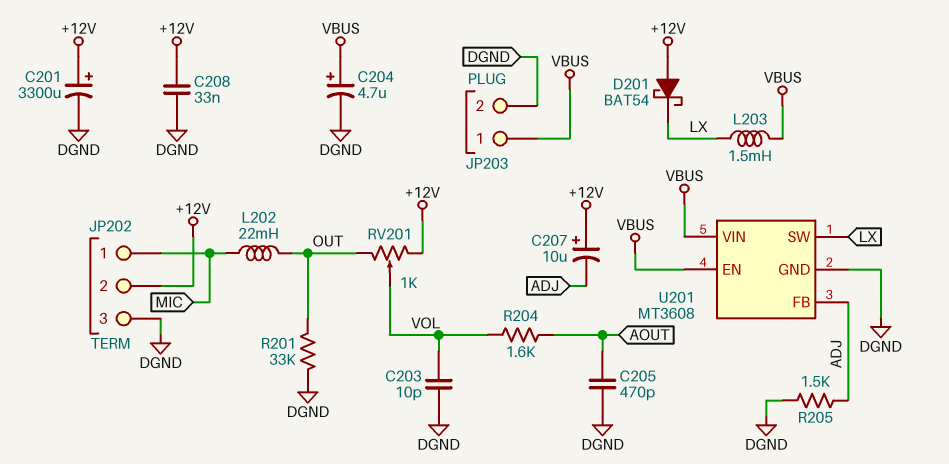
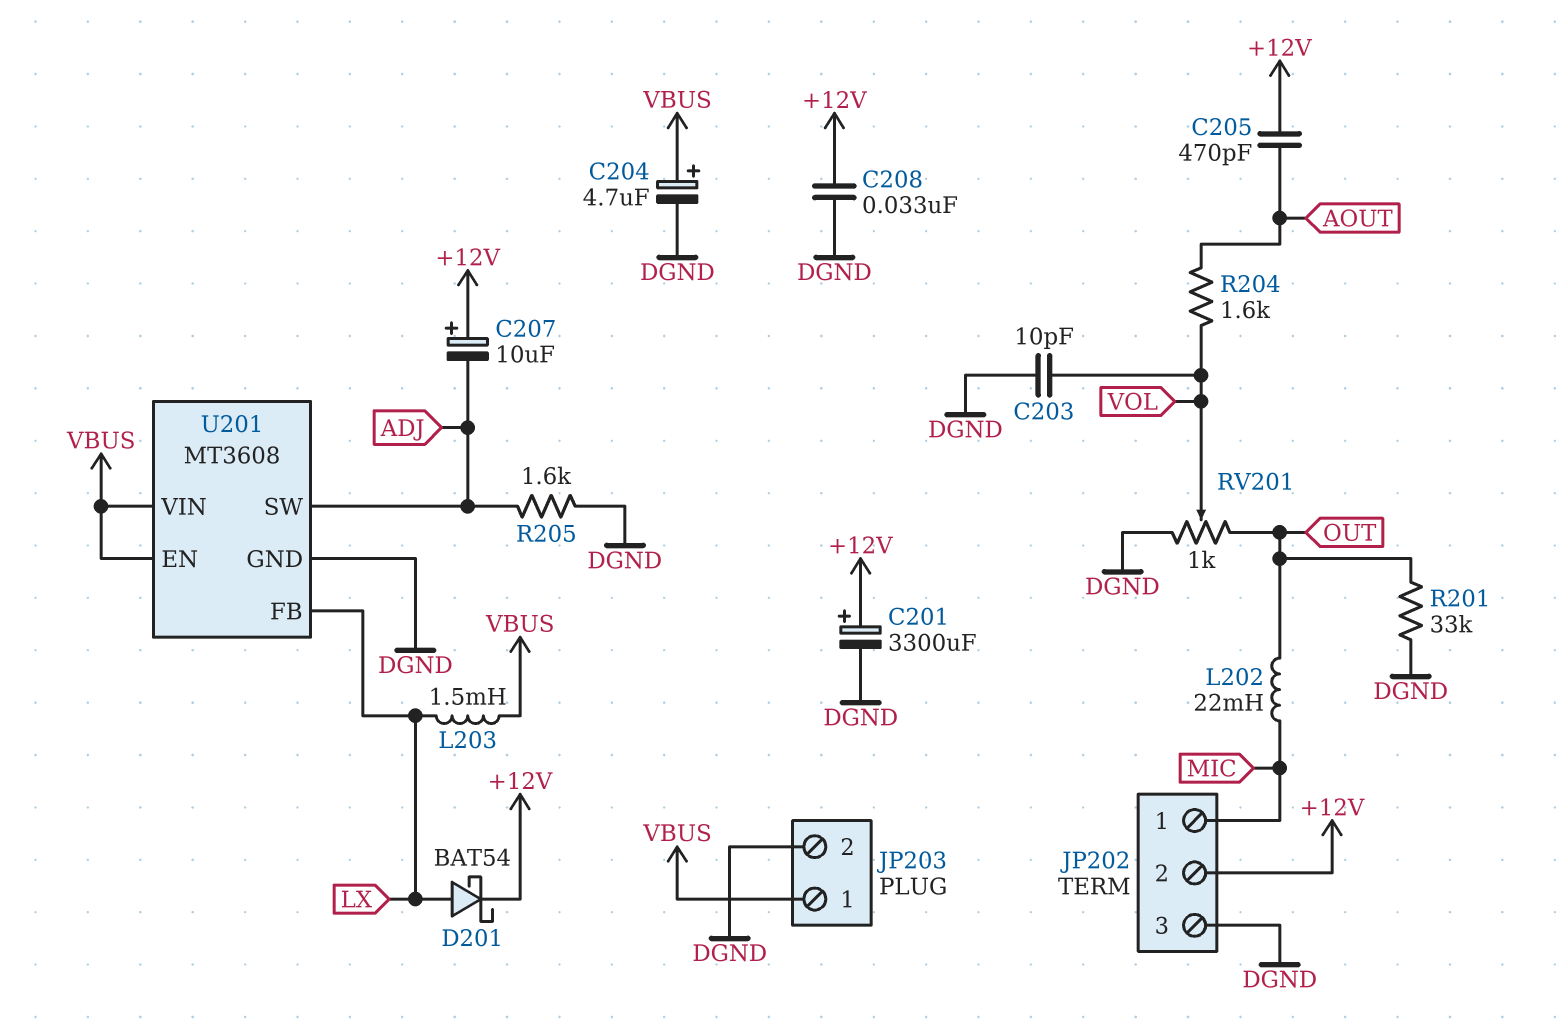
C205: 470pF (AOUT, DGND) -> 470pF (+12V, AOUT)
D201: schottky BAT54 (A +12V, K LX) -> schottky BAT54 (A LX, K +12V)
R205: 1.5k (ADJ, DGND) -> 1.6k (ADJ, DGND)
RV201: 1k (+12V, OUT, wiper VOL) -> 1k (DGND, OUT, wiper VOL)
U201 pin FB: ADJ -> LX
U201 pin SW: LX -> ADJ

